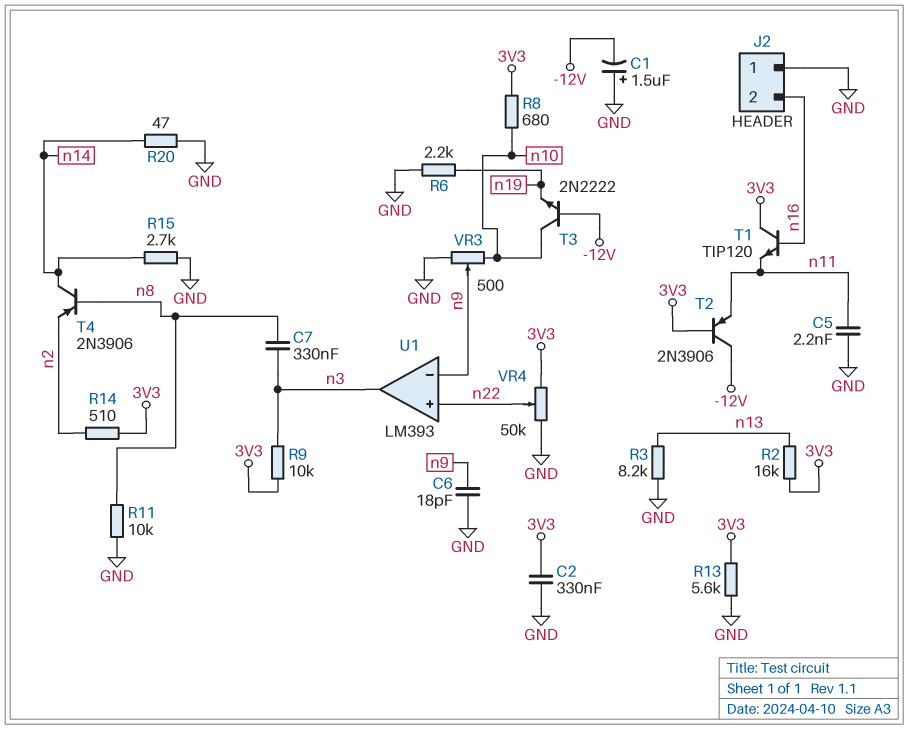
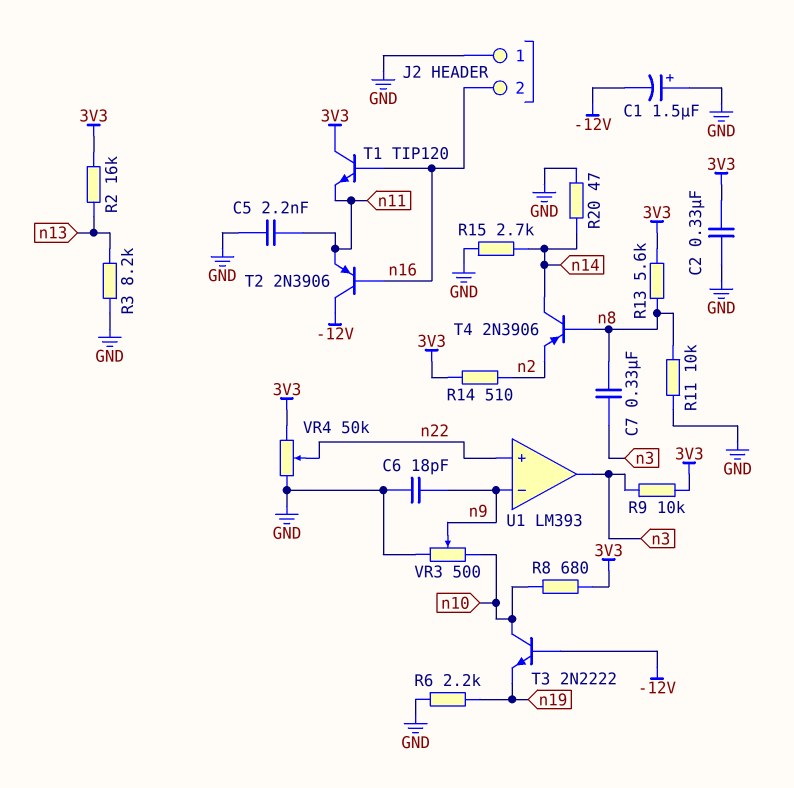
R13: 5.6k (3V3, GND) -> 5.6k (3V3, n8)
T2: PNP 2N3906 (B 3V3, C -12V, E n11) -> PNP 2N3906 (B n16, C -12V, E n11)

